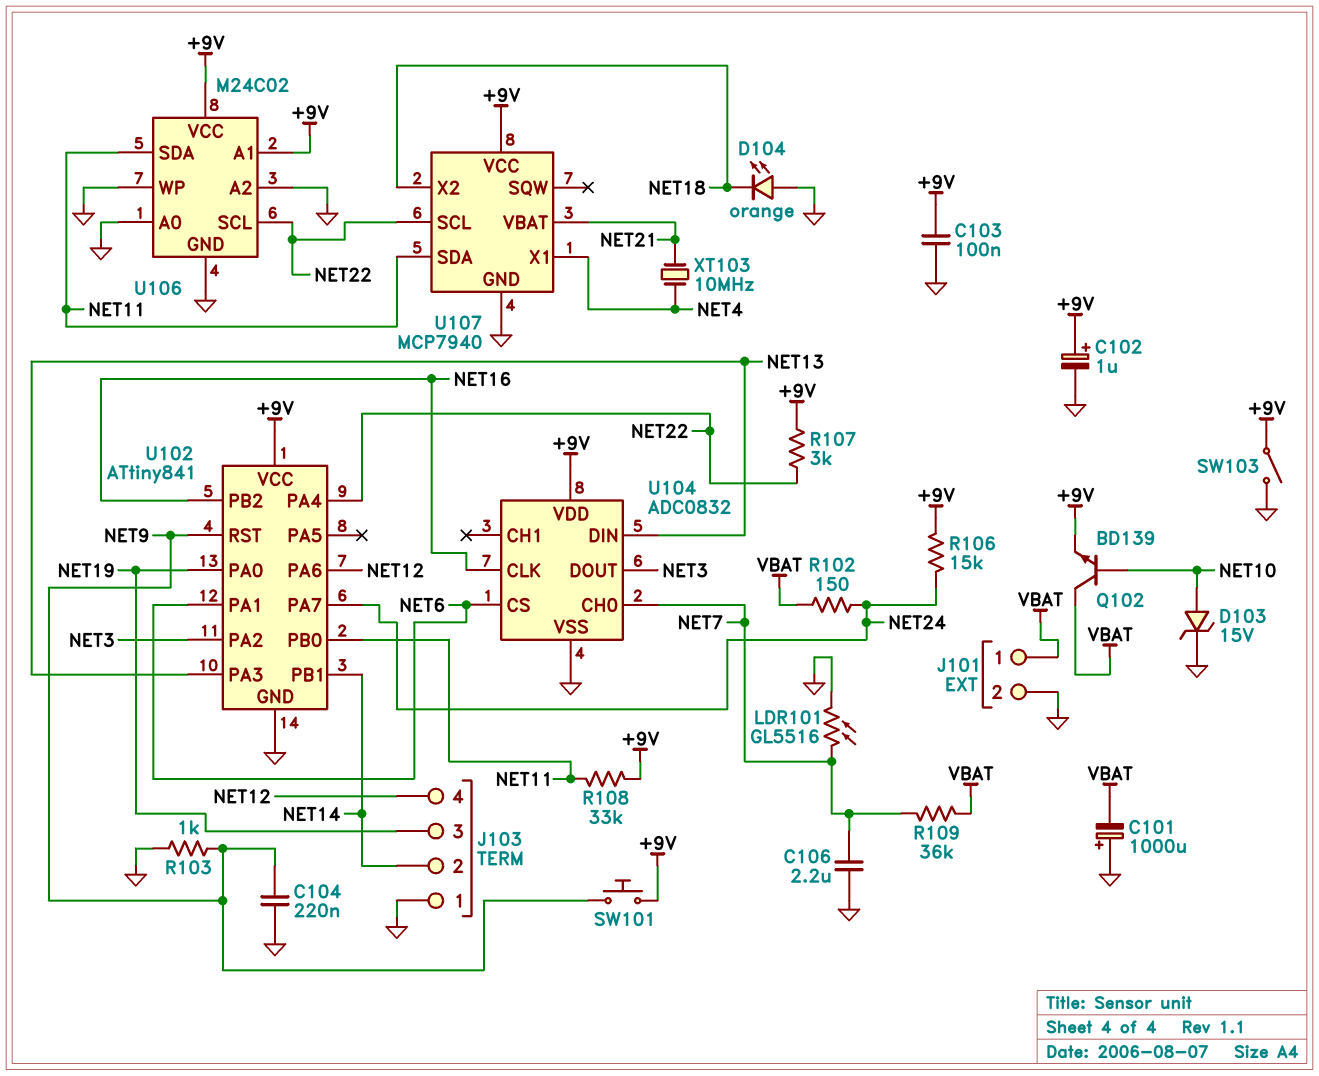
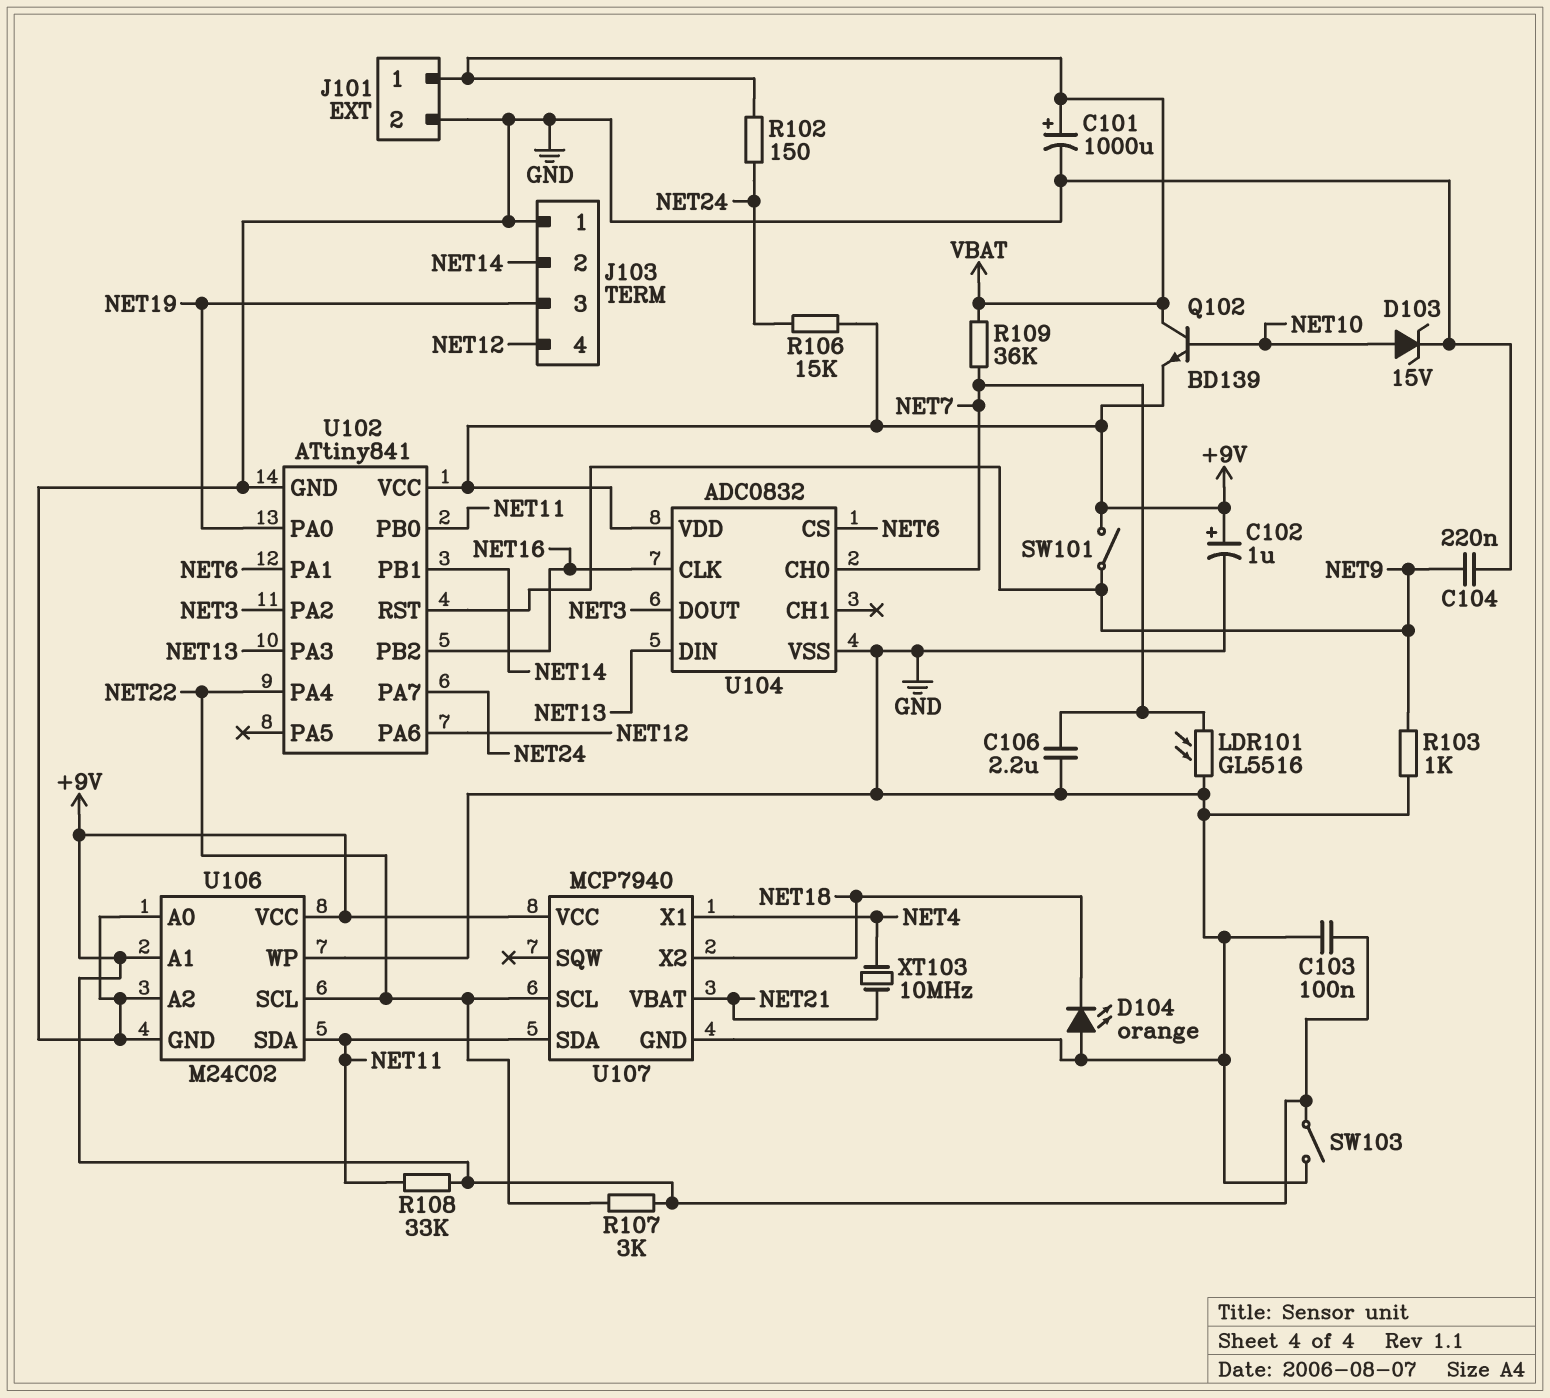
C101: 1000uF (plus GND, minus VBAT) -> 1000uF (plus VBAT, minus GND)
SW101: button (+9V, NET9) -> switch (+9V, NET9)

